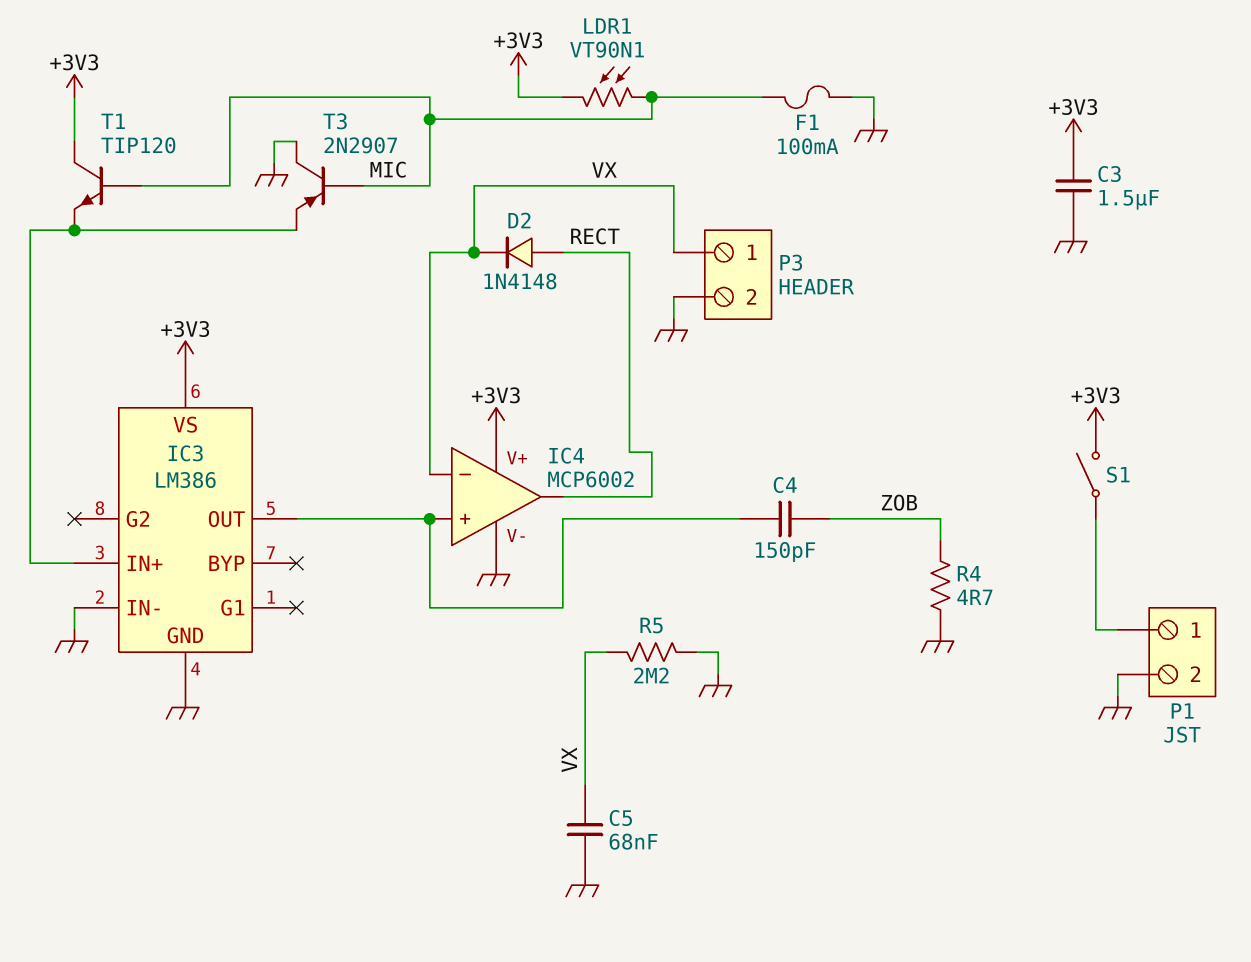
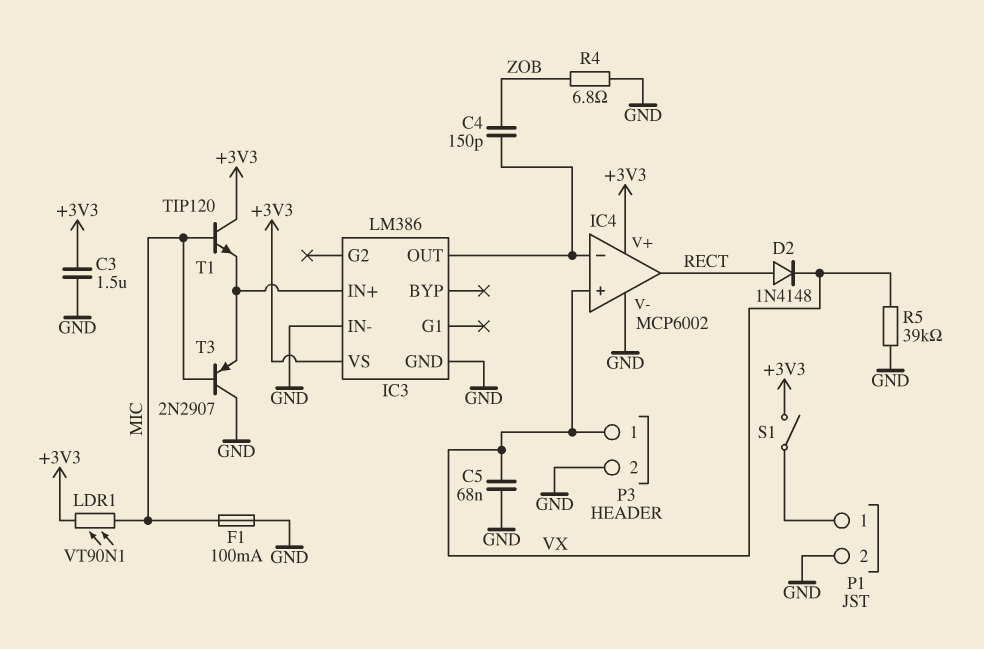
IC4 pin in+: IC3/OUT -> VX
IC4 pin in-: VX -> IC3/OUT
R4: 4.7 (GND, ZOB) -> 6.8 (GND, ZOB)
R5: 2.2M (GND, VX) -> 39k (GND, VX)

